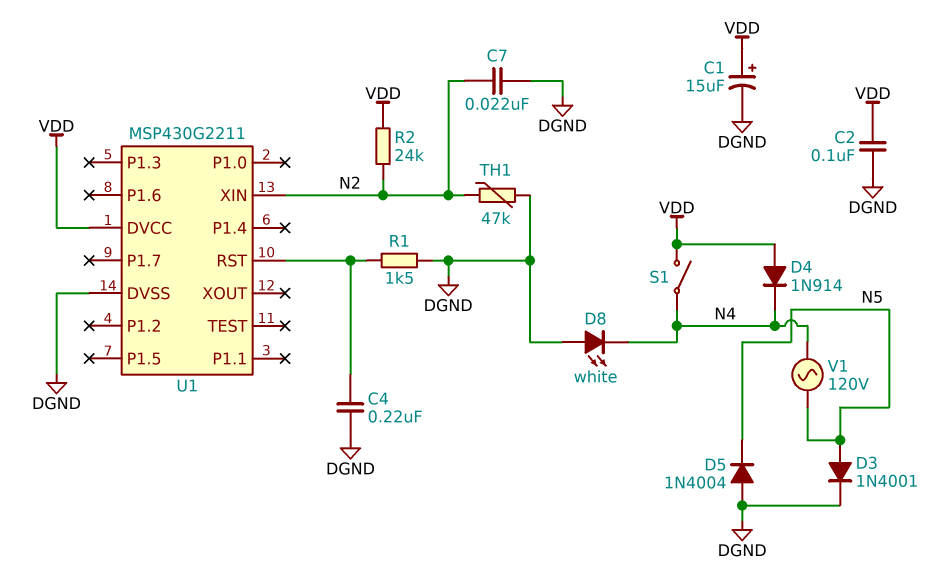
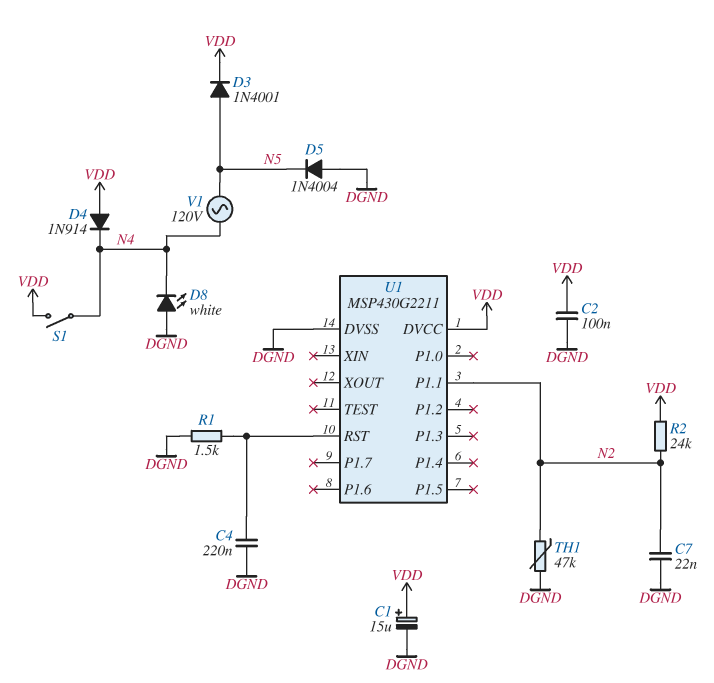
D3: diode 1N4001 (A N5, K DGND) -> diode 1N4001 (A N5, K VDD)
U1 pin P1.1: none -> N2
U1 pin XIN: N2 -> none

